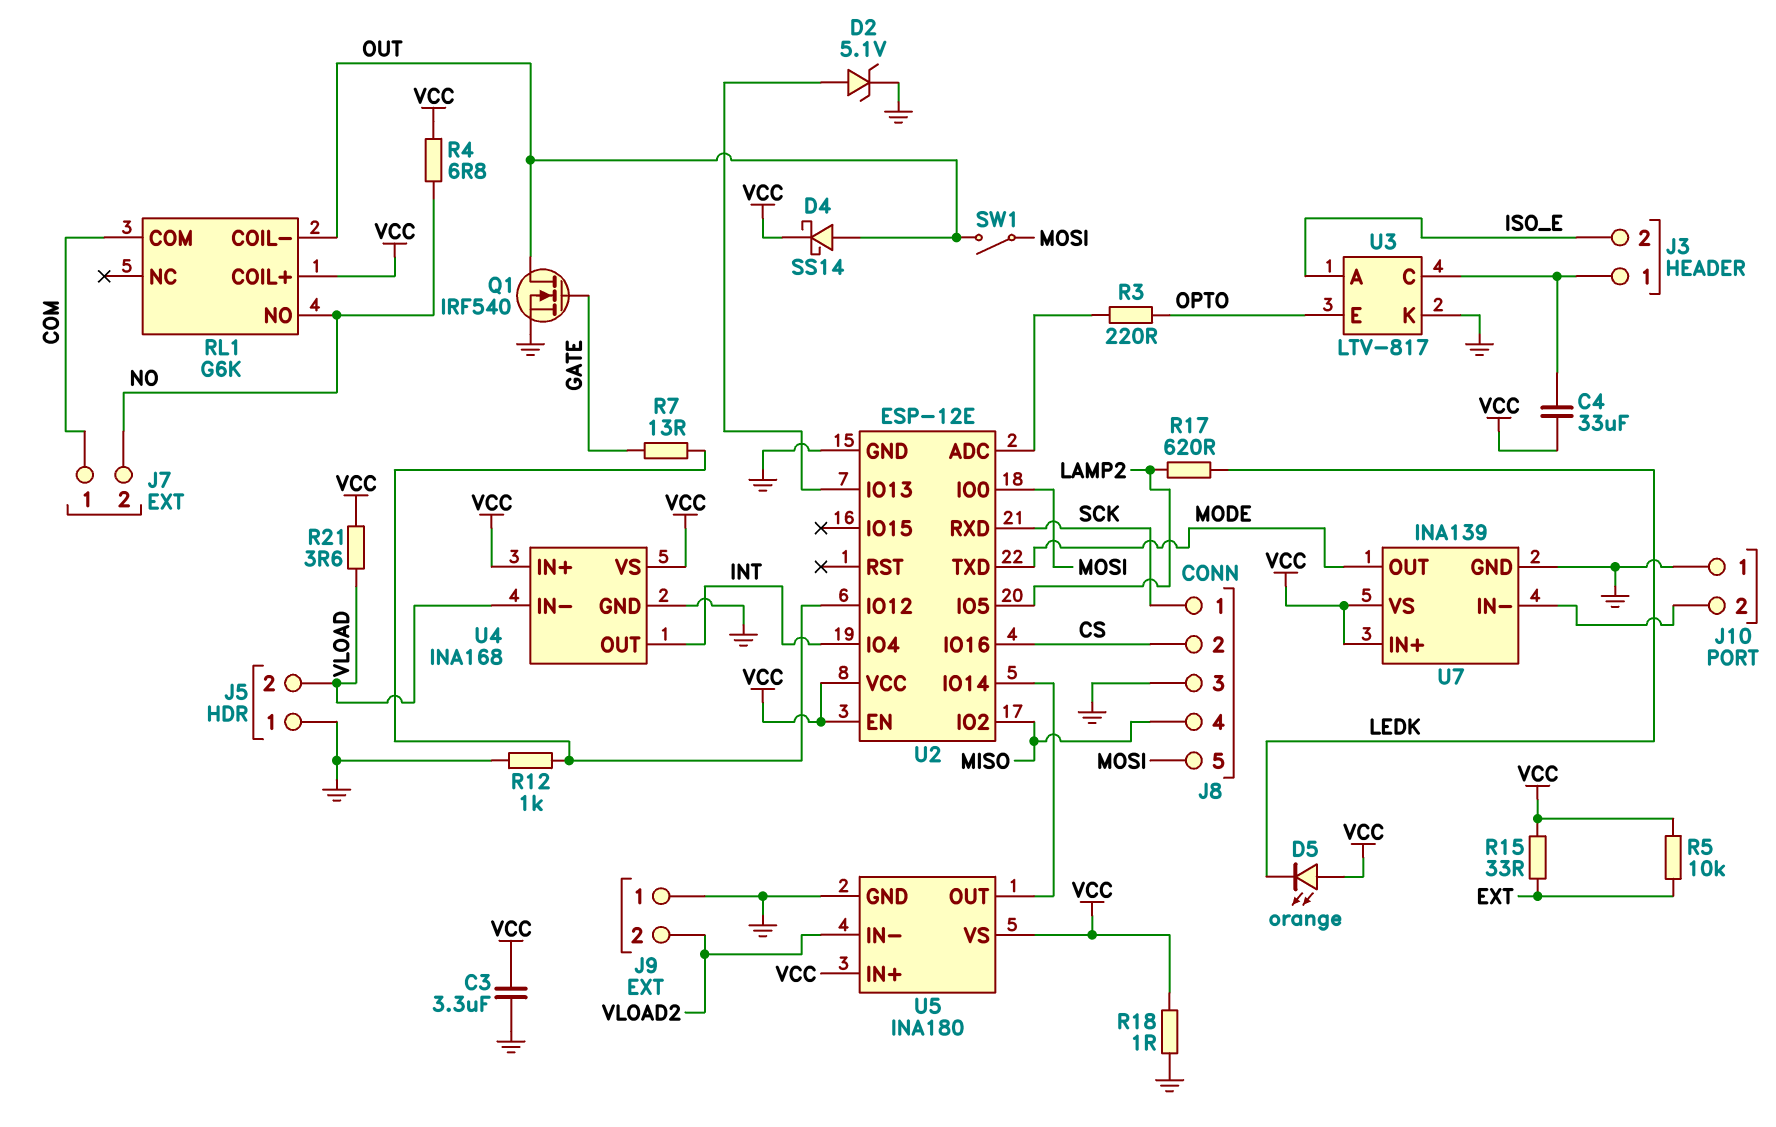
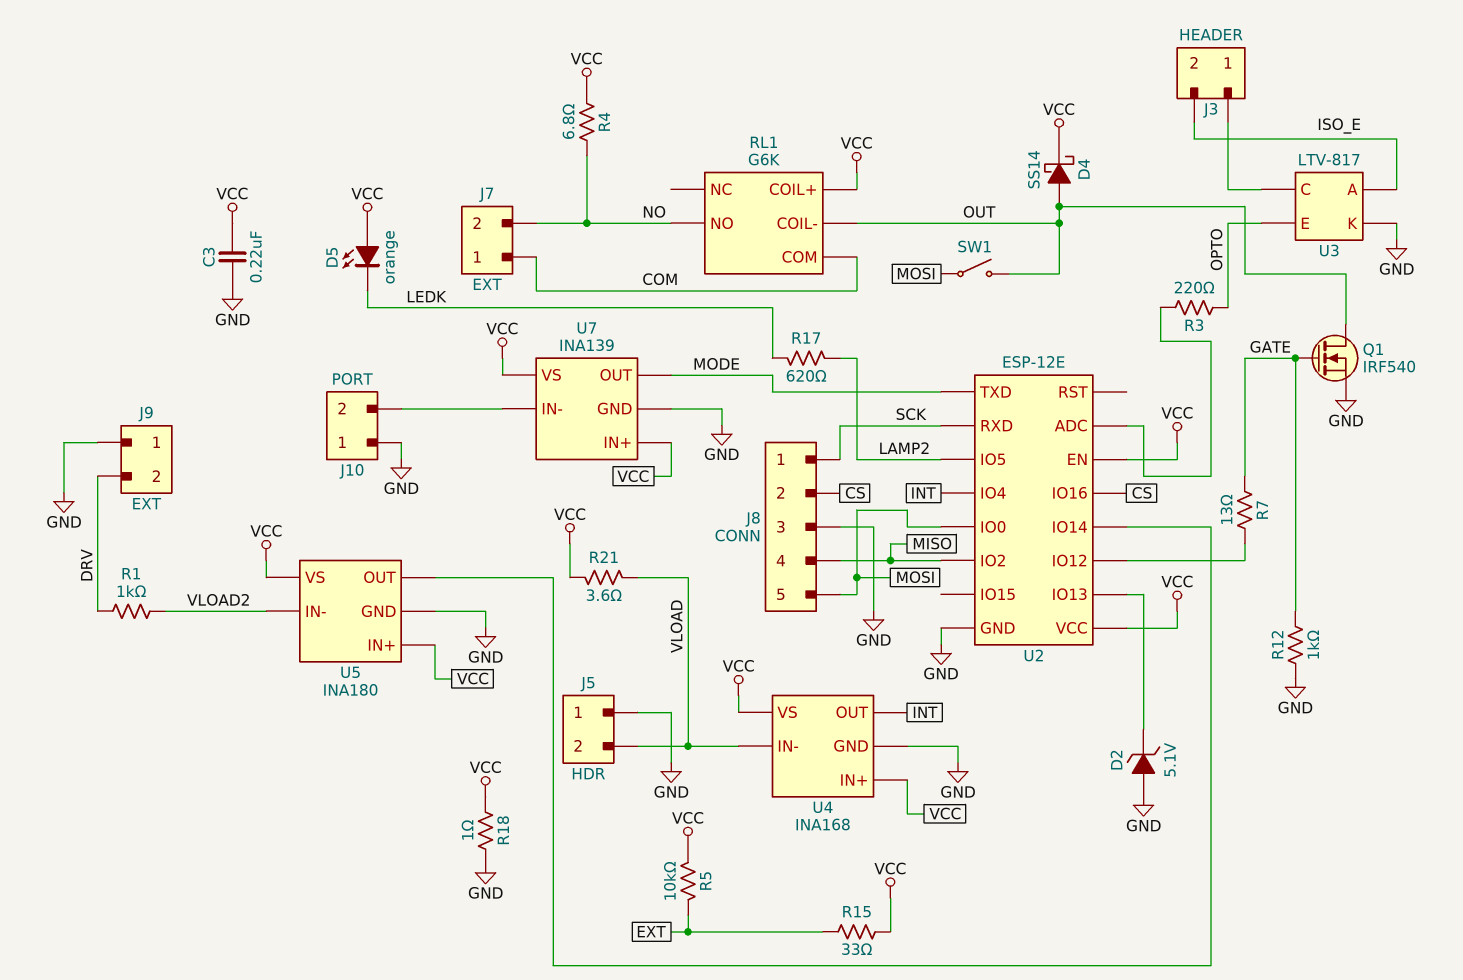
C3: 3.3uF (GND, VCC) -> 220nF (GND, VCC)
C4: 33uF (J3/1, VCC) -> none
D2: zener 5.1V (A U2/IO13, K GND) -> zener 5.1V (A GND, K U2/IO13)
J9 pin 2: VLOAD2 -> DRV
R1: none -> 1k (DRV, VLOAD2)
R12: 1k (GND, U2/IO12) -> 1k (GATE, GND)

